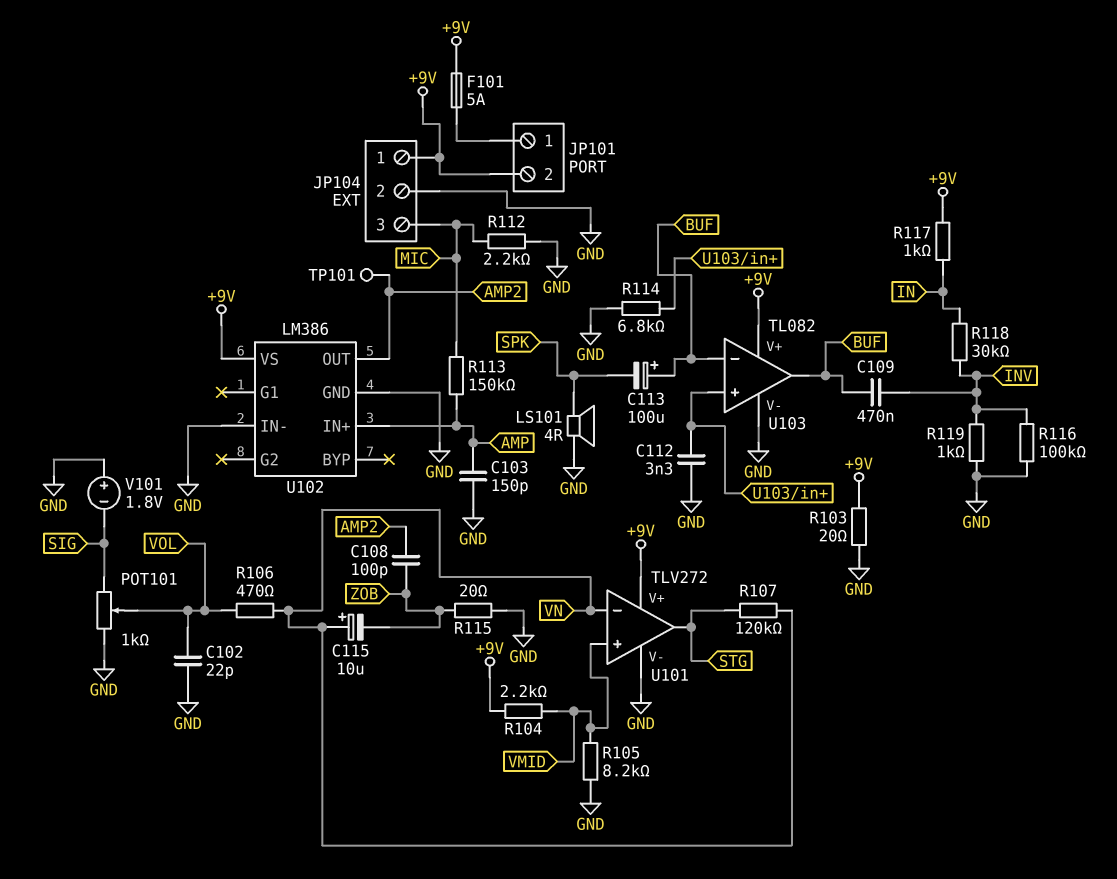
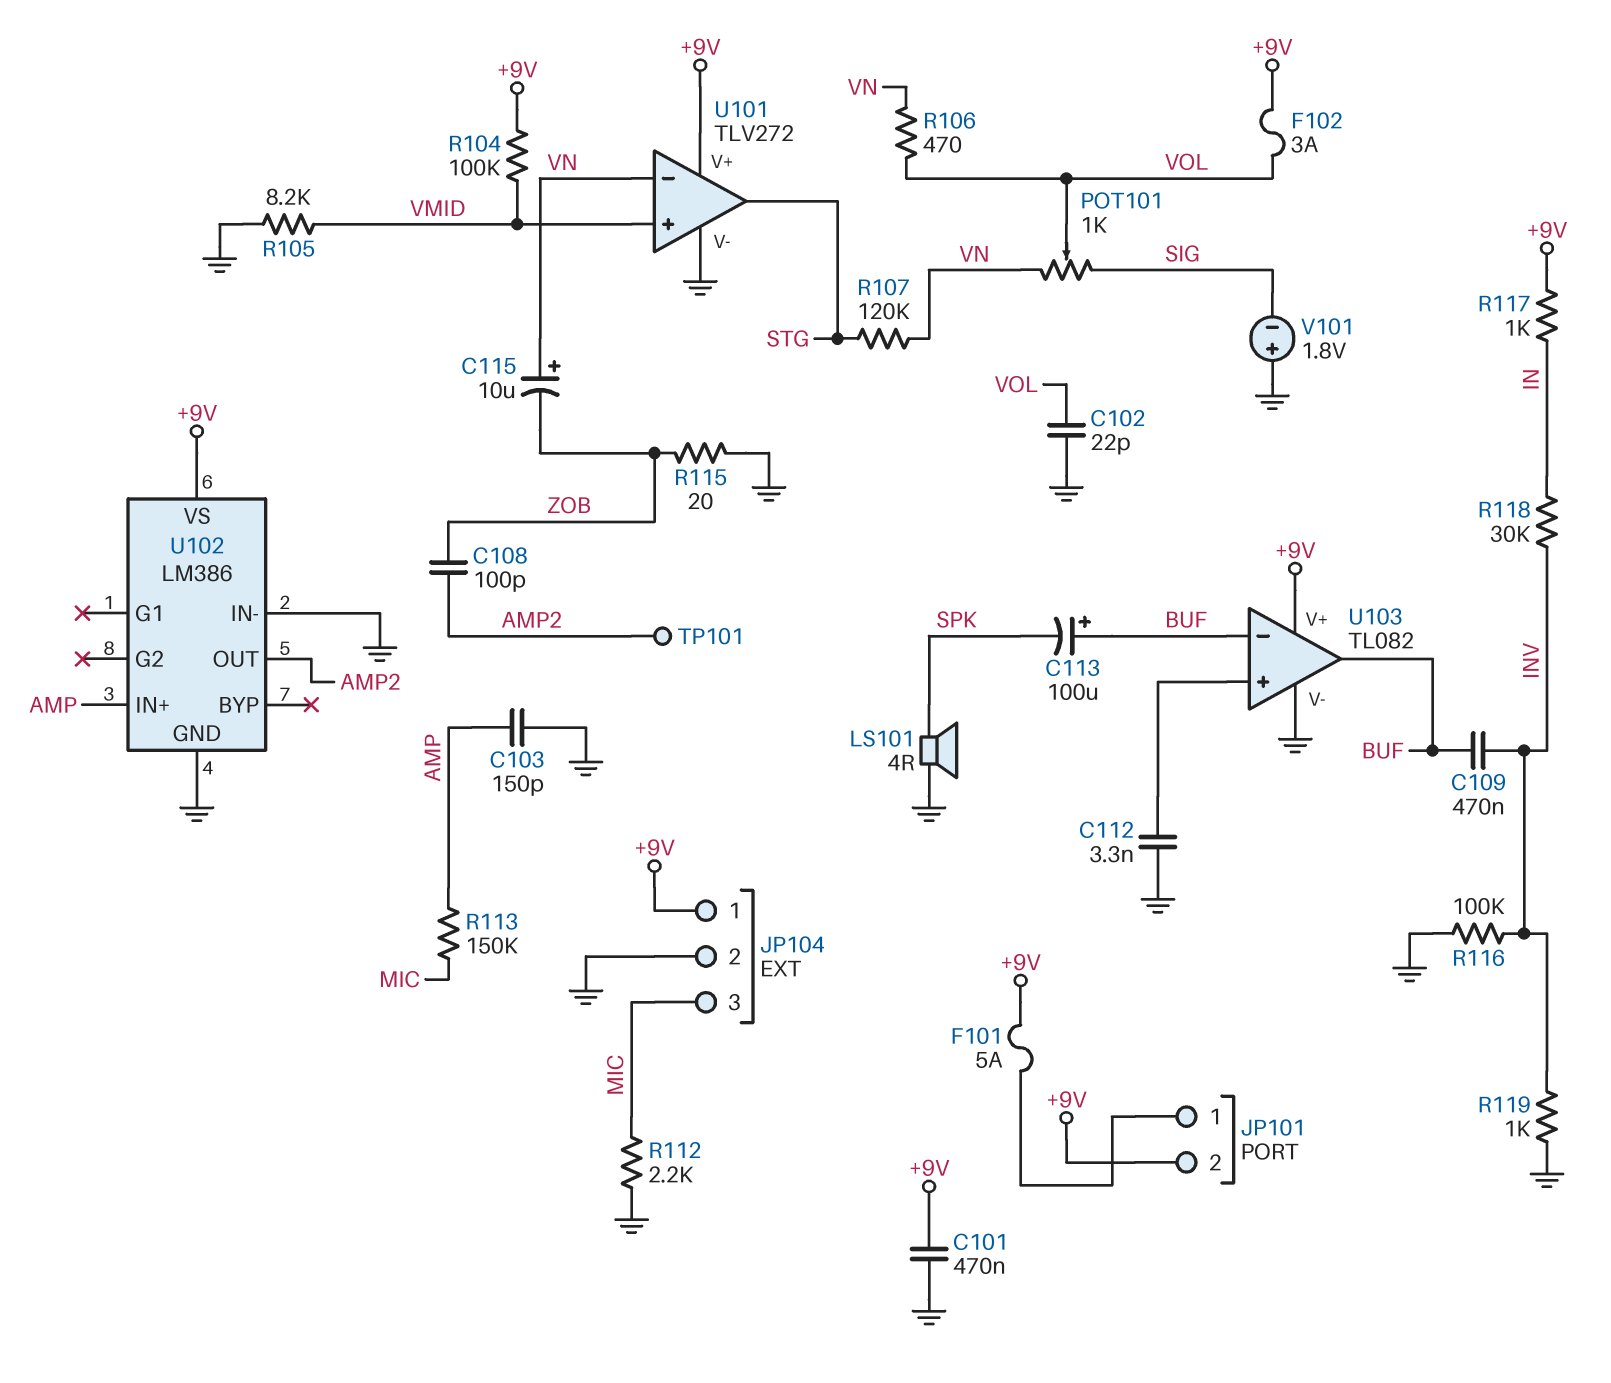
C101: none -> 470nF (+9V, GND)
F102: none -> 3A (+9V, VOL)
POT101: 1k (GND, SIG, wiper VOL) -> 1k (SIG, VN, wiper VOL)
R103: 20 (+9V, GND) -> none
R104: 2.2k (+9V, VMID) -> 100k (+9V, VMID)
R114: 6.8k (GND, U103/in+) -> none

